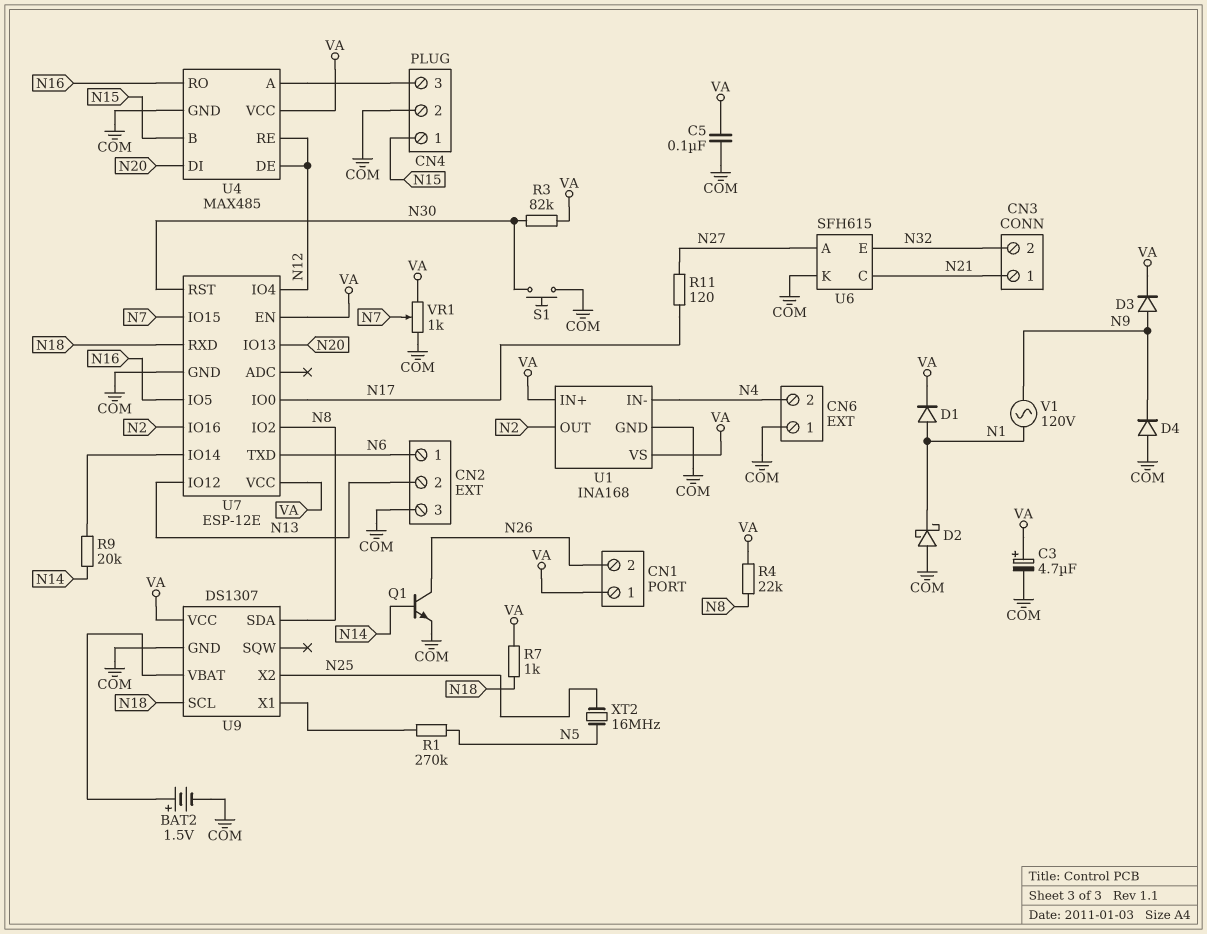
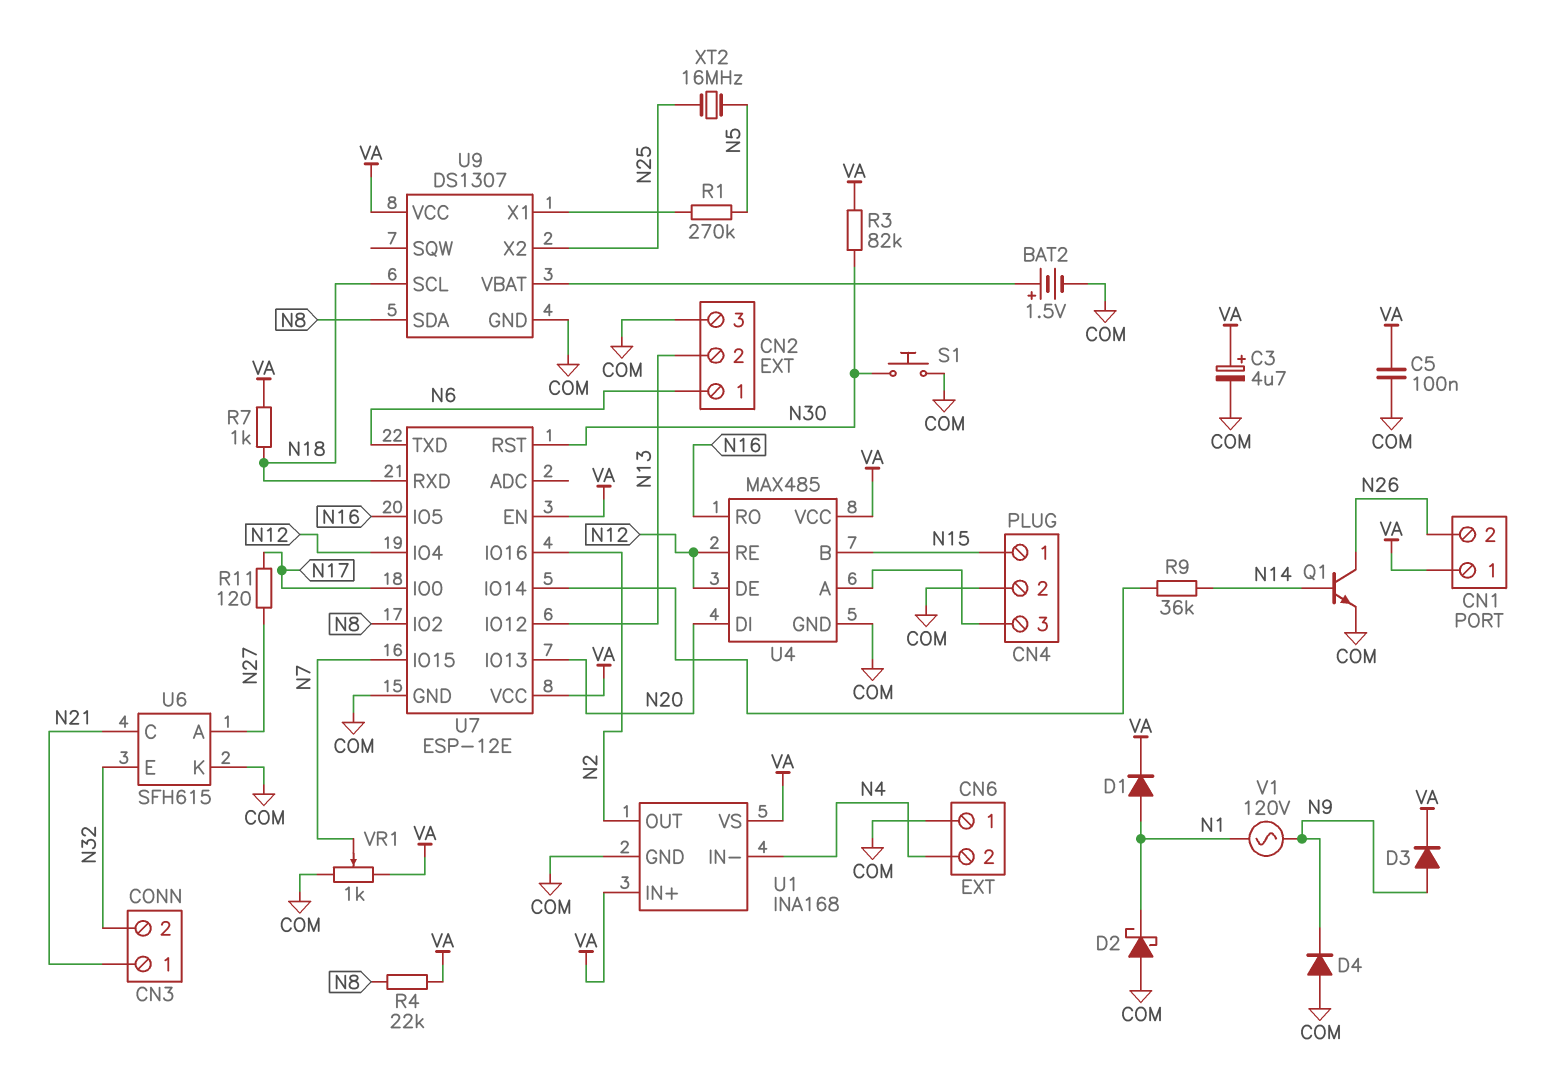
R9: 20k (N14, U7/IO14) -> 36k (N14, U7/IO14)

